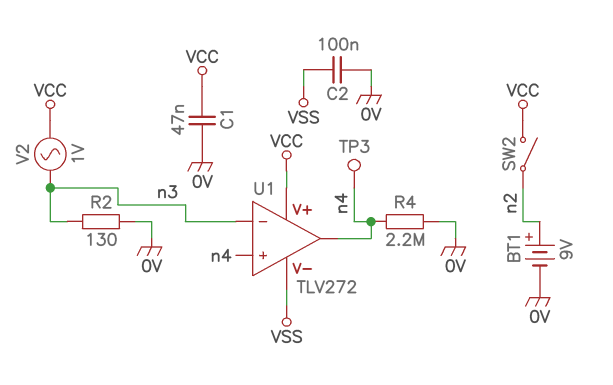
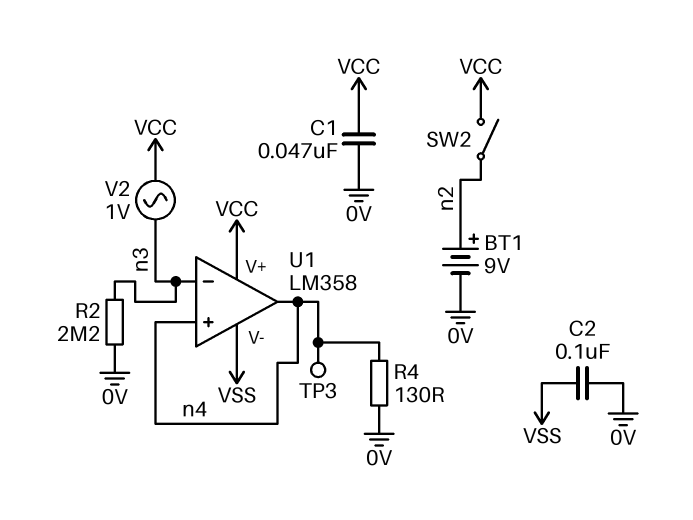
R2: 130 (0V, n3) -> 2.2M (0V, n3)
R4: 2.2M (0V, n4) -> 130 (0V, n4)
U1: TLV272 -> LM358

